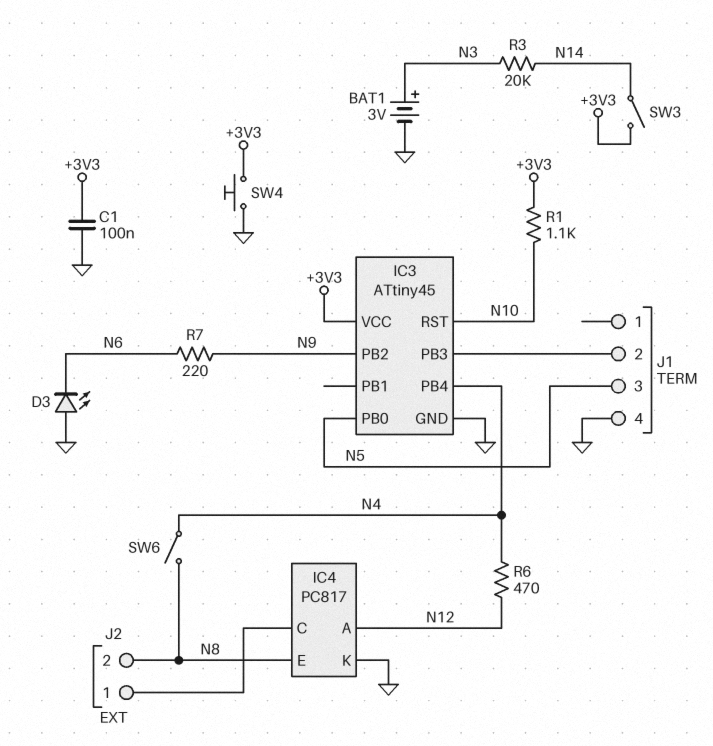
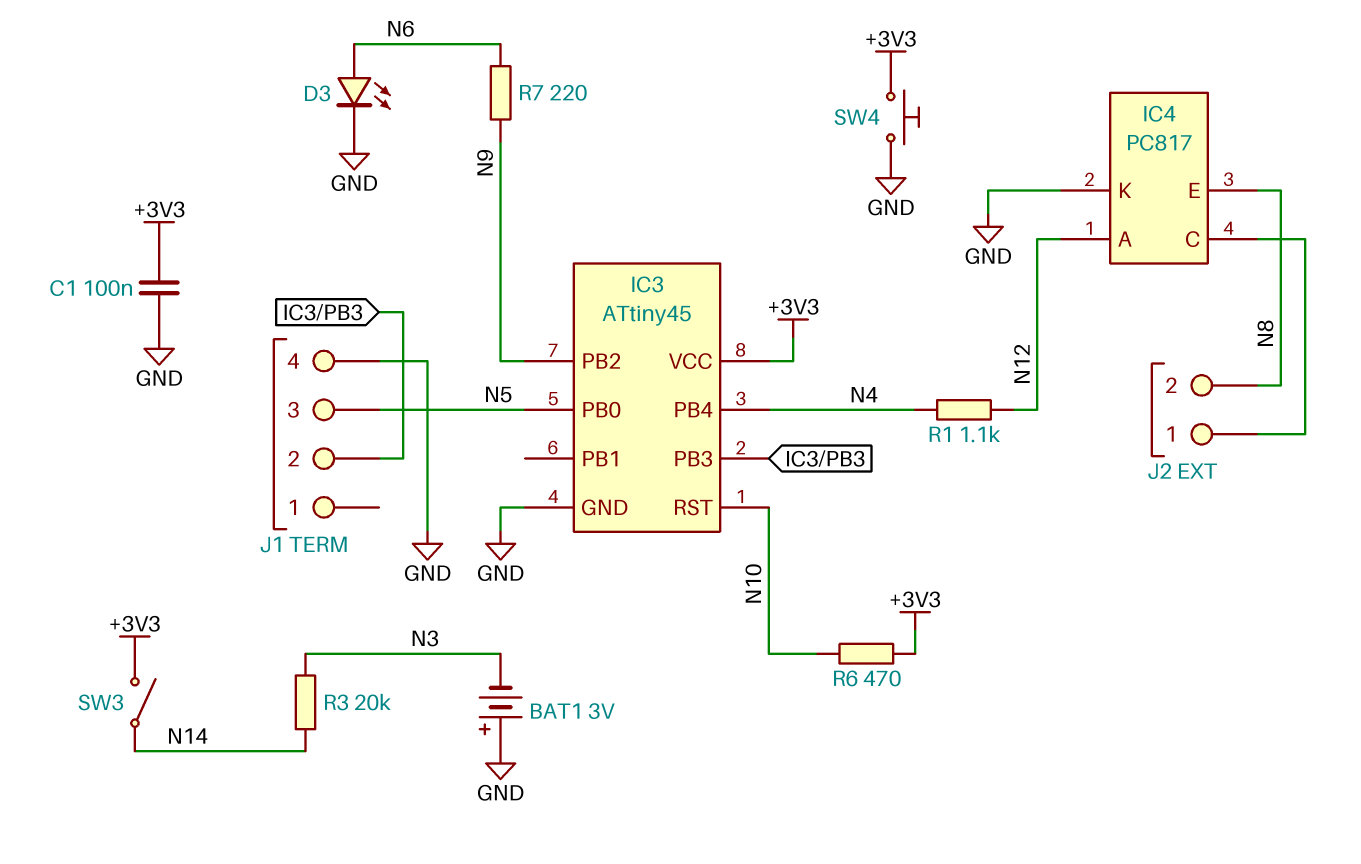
BAT1: 3V (plus N3, minus GND) -> 3V (plus GND, minus N3)
D3: LED (A GND, K N6) -> LED (A N6, K GND)
R1: 1.1k (+3V3, N10) -> 1.1k (N4, N12)
R6: 470 (N4, N12) -> 470 (+3V3, N10)
SW6: switch (N4, N8) -> none

